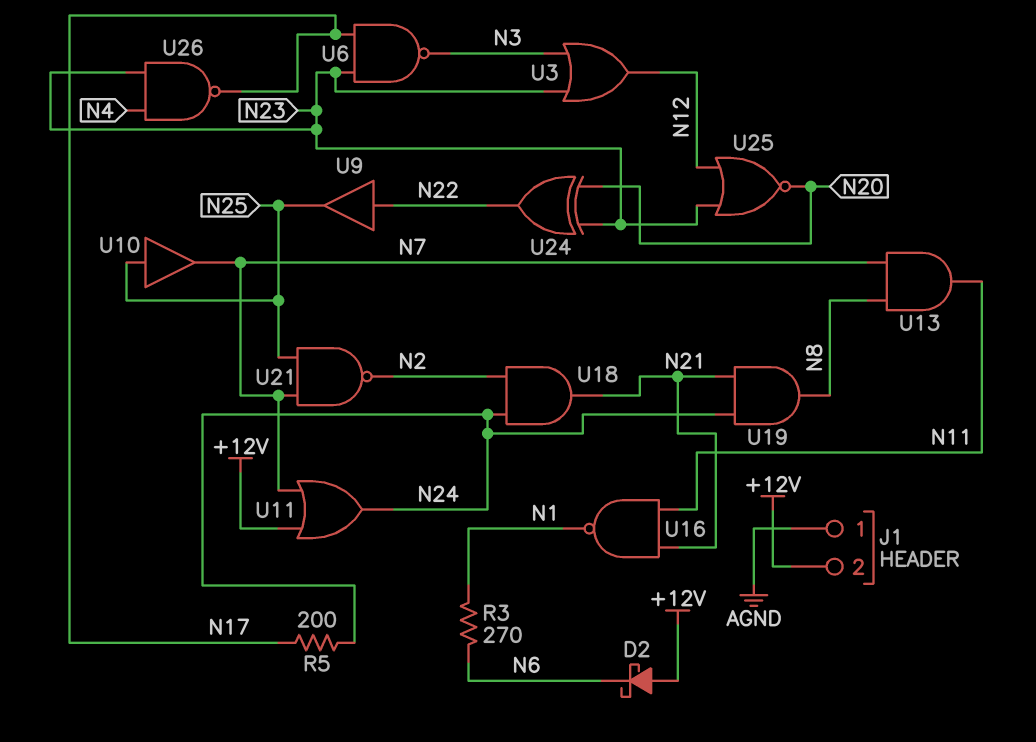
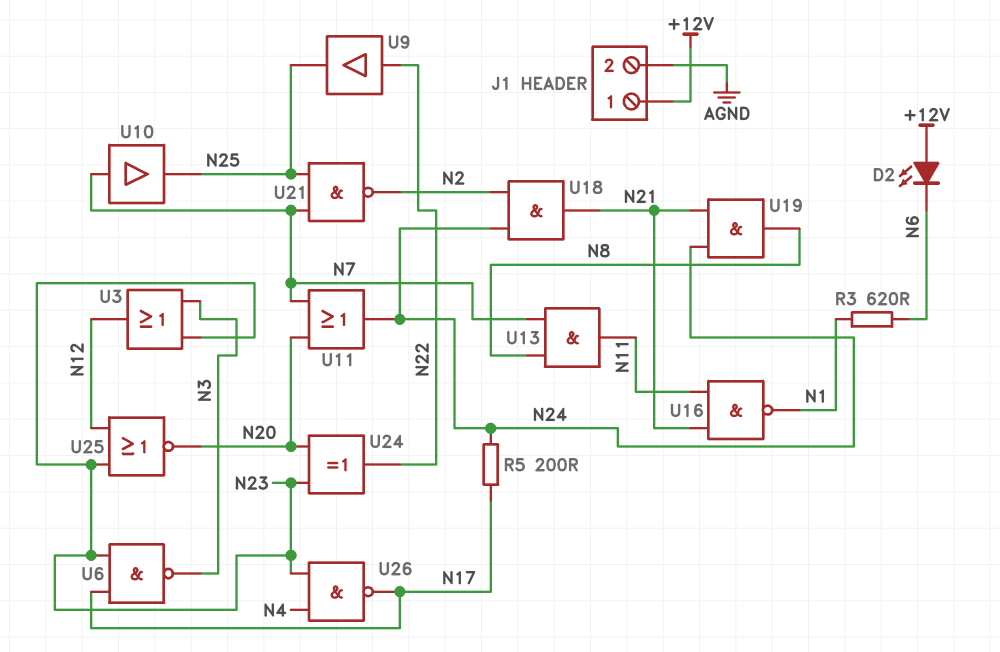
D2: schottky (A +12V, K N6) -> LED (A +12V, K N6)
J1 pin 1: AGND -> +12V
J1 pin 2: +12V -> AGND
R3: 270 (N1, N6) -> 620 (N1, N6)
U10: buffer (in N25, out N7) -> buffer (in N7, out N25)
U11: OR (in +12V, in N7, out N24) -> OR (in N7, in N20, out N24)

